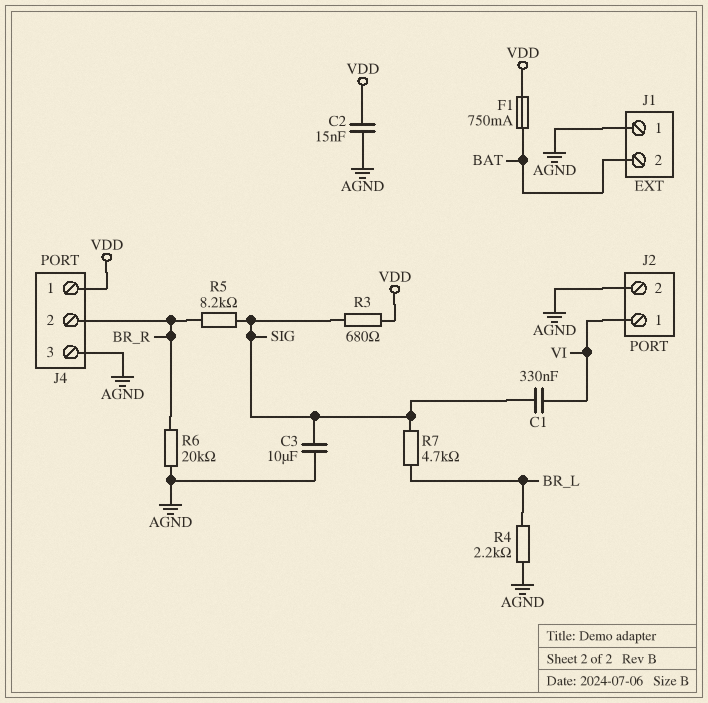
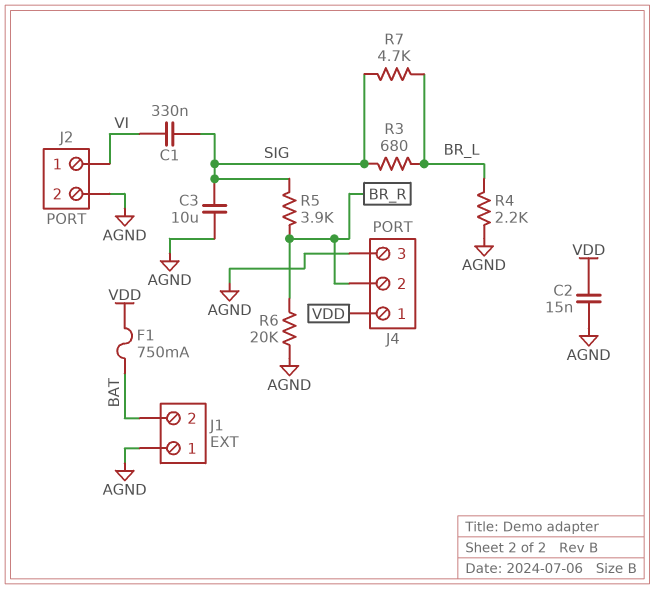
R3: 680 (SIG, VDD) -> 680 (BR_L, SIG)
R5: 8.2k (BR_R, SIG) -> 3.9k (BR_R, SIG)

